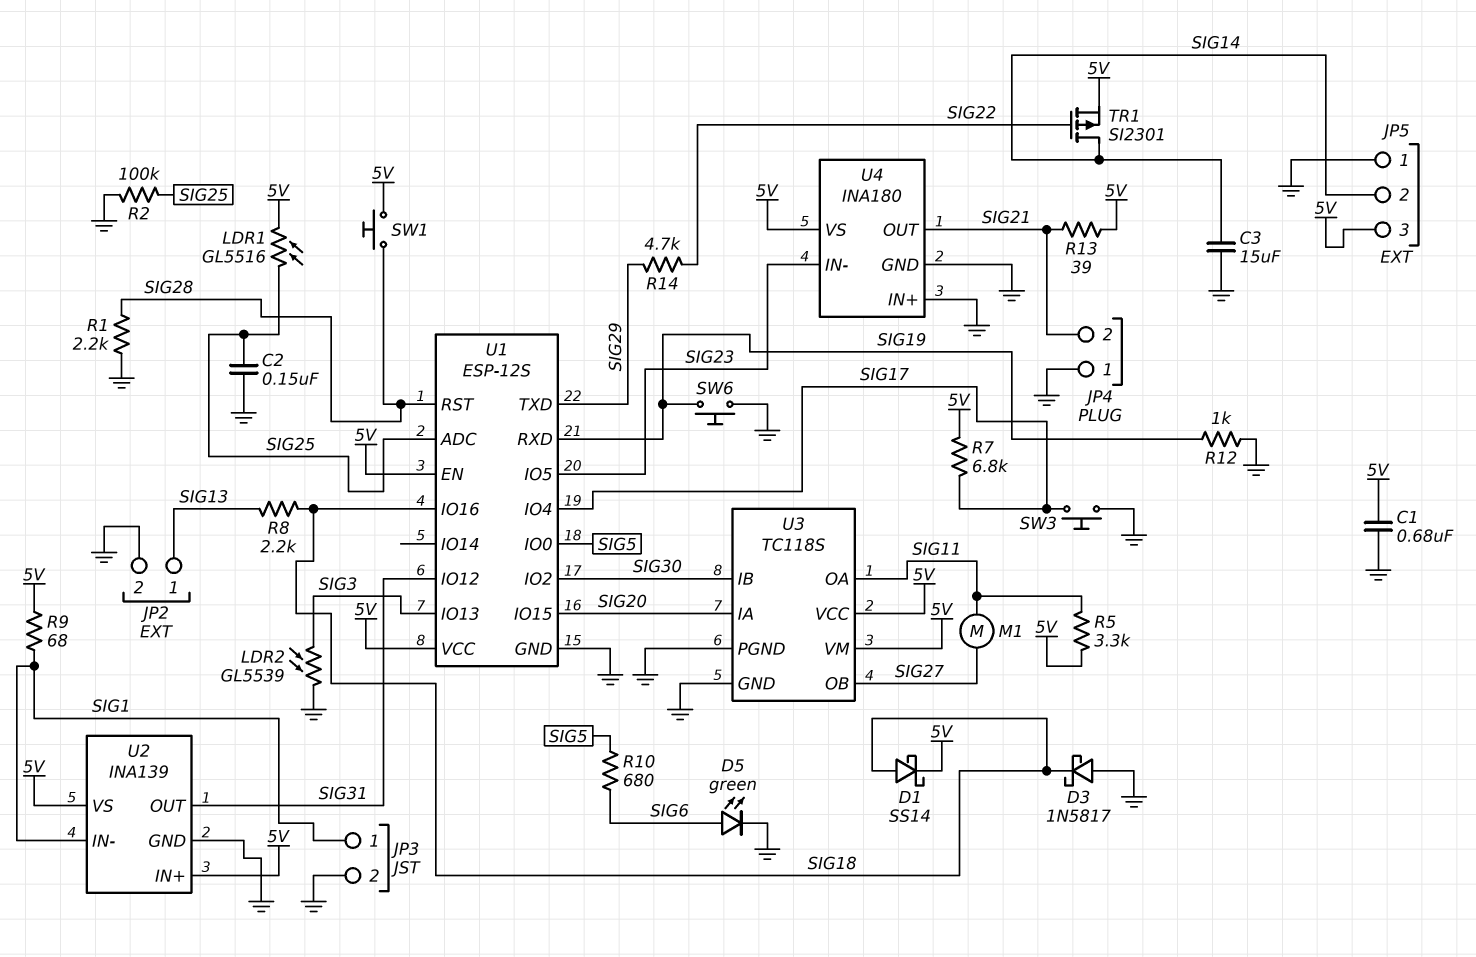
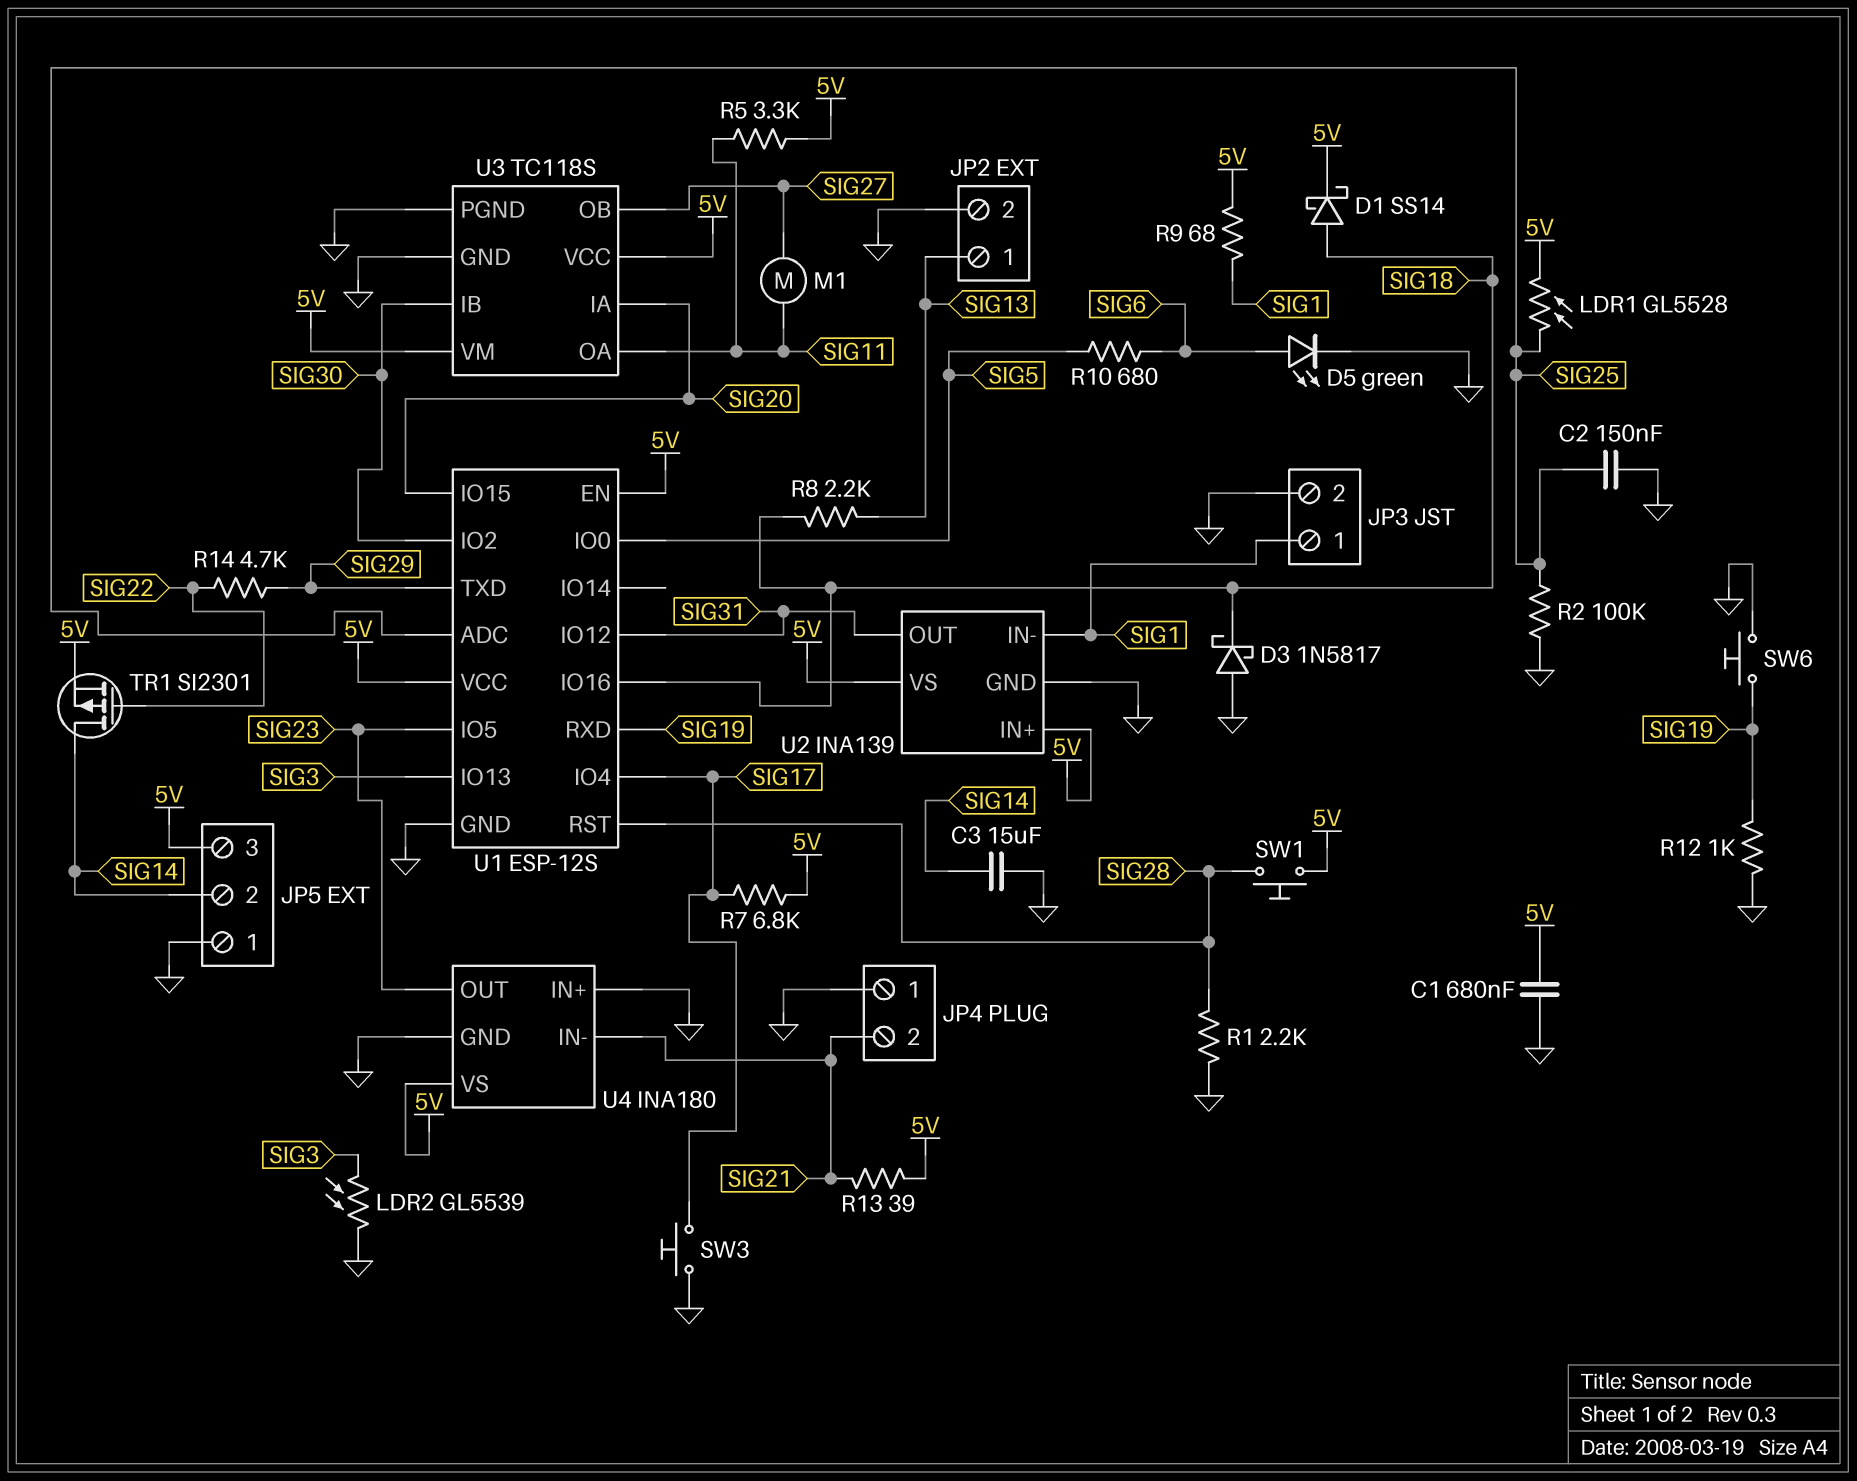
LDR1: GL5516 (5V, SIG25) -> GL5528 (5V, SIG25)
U4 pin IN-: SIG23 -> SIG21
U4 pin OUT: SIG21 -> SIG23

